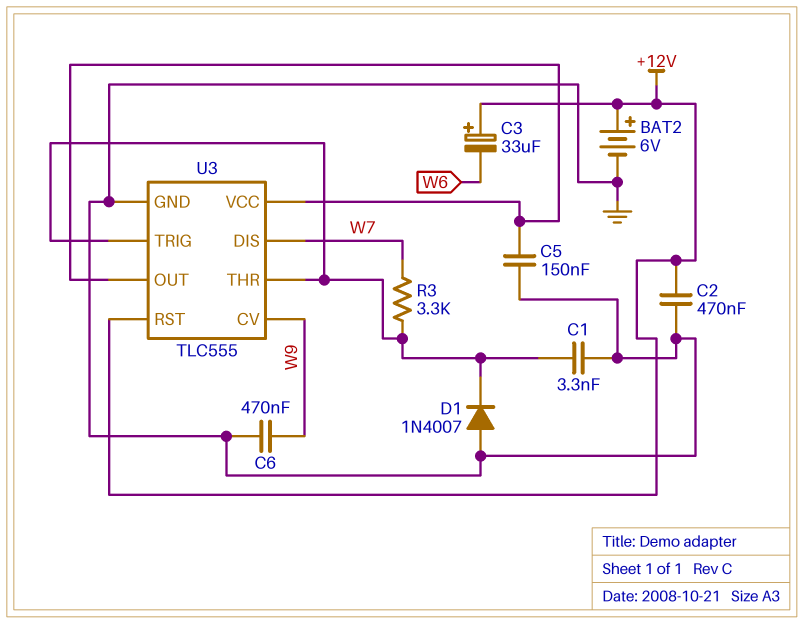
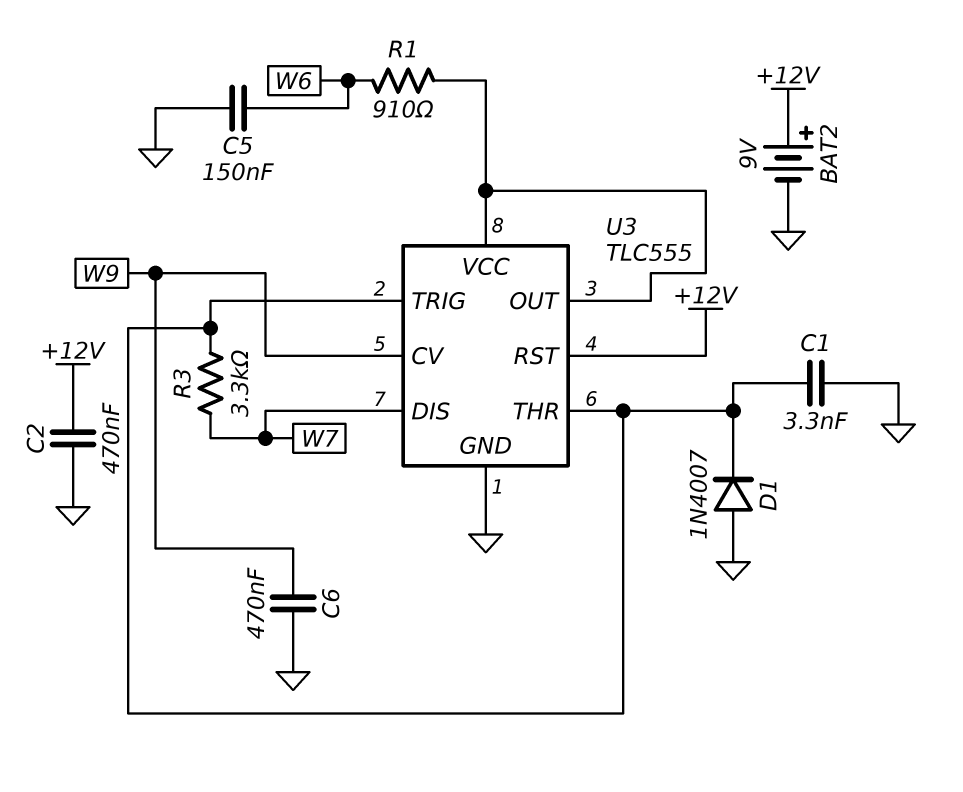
BAT2: 6V (plus +12V, minus GND) -> 9V (plus +12V, minus GND)
C3: 33uF (plus +12V, minus W6) -> none
C5: 150nF (GND, U3/OUT) -> 150nF (GND, W6)
R1: none -> 910 (U3/OUT, W6)

